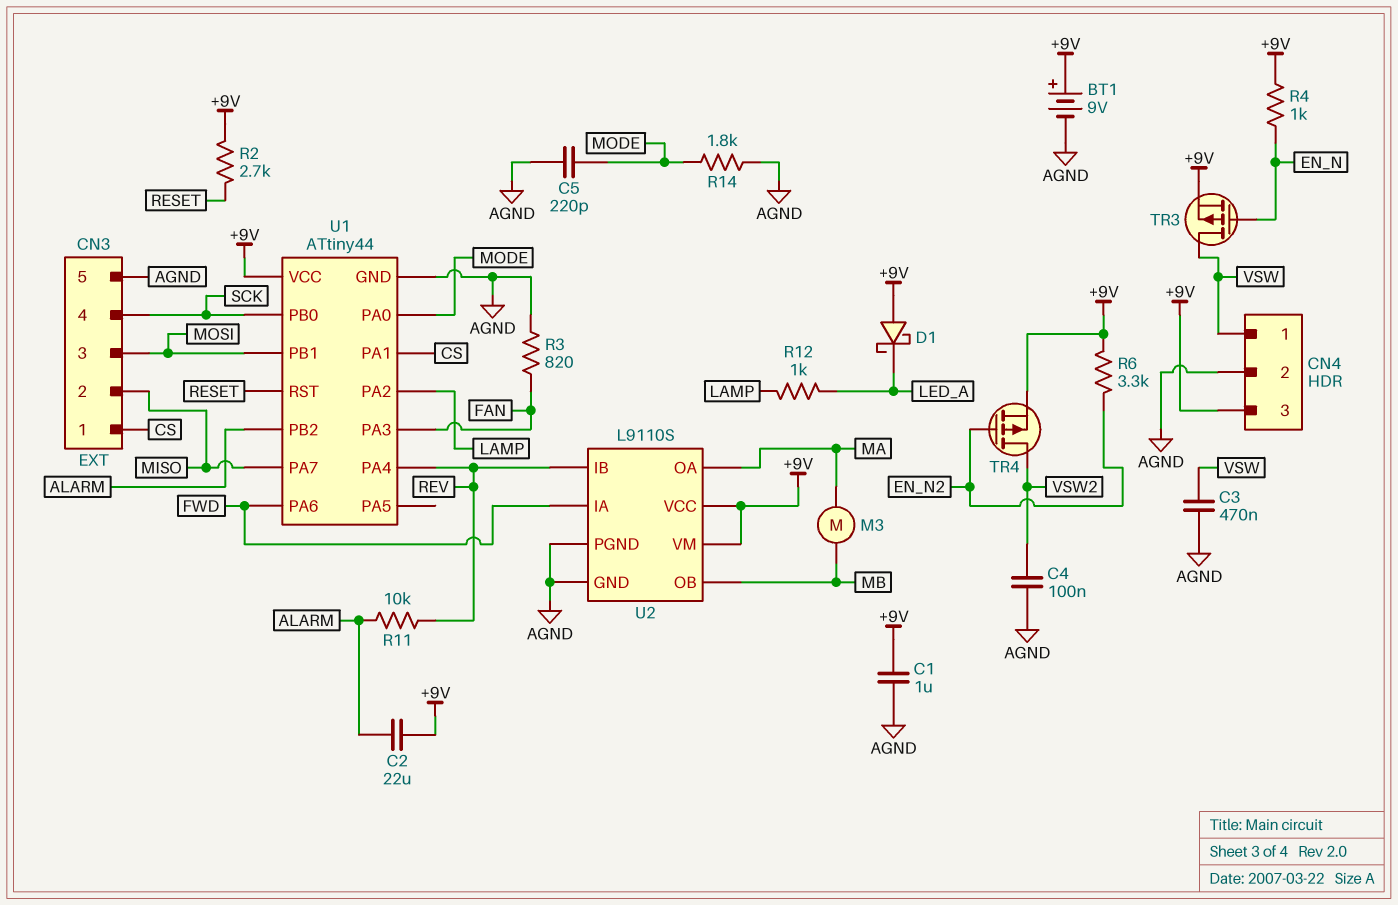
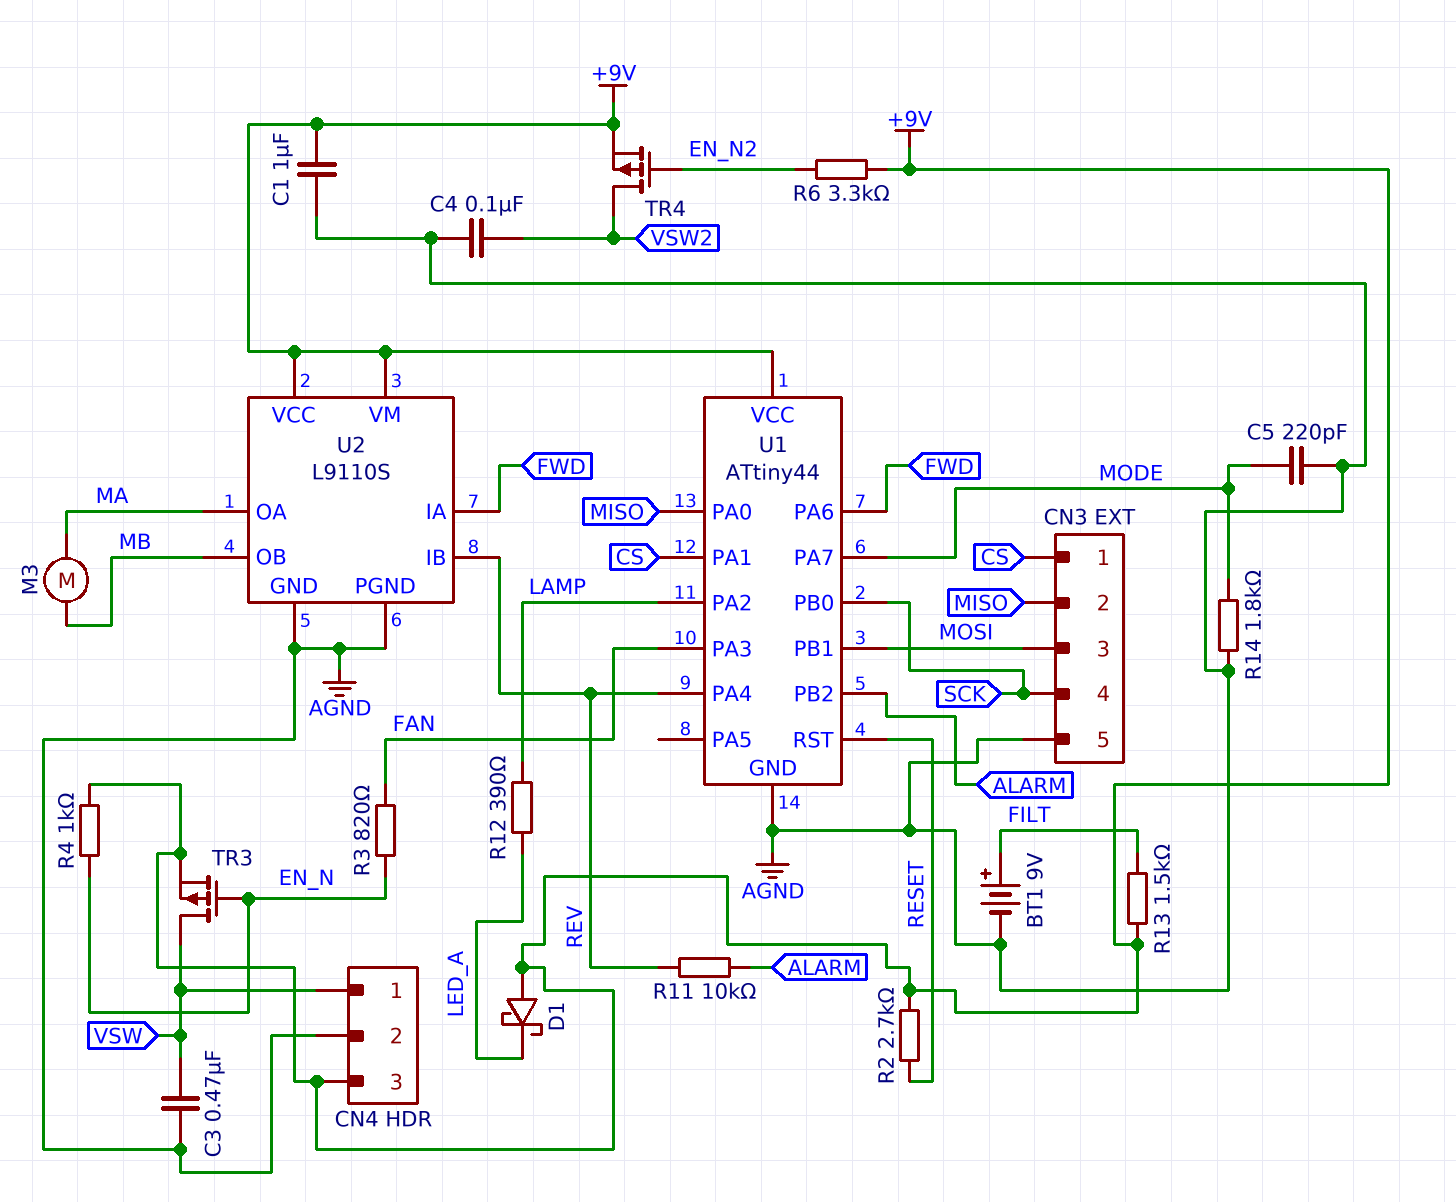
BT1: 9V (plus +9V, minus AGND) -> 9V (plus FILT, minus AGND)
C2: 22uF (+9V, ALARM) -> none
R3: 820 (AGND, FAN) -> 820 (EN_N, FAN)
R12: 1k (LAMP, LED_A) -> 390 (LAMP, LED_A)
R13: none -> 1.5k (+9V, FILT)
U1 pin PA0: MODE -> MISO
U1 pin PA7: MISO -> MODE

